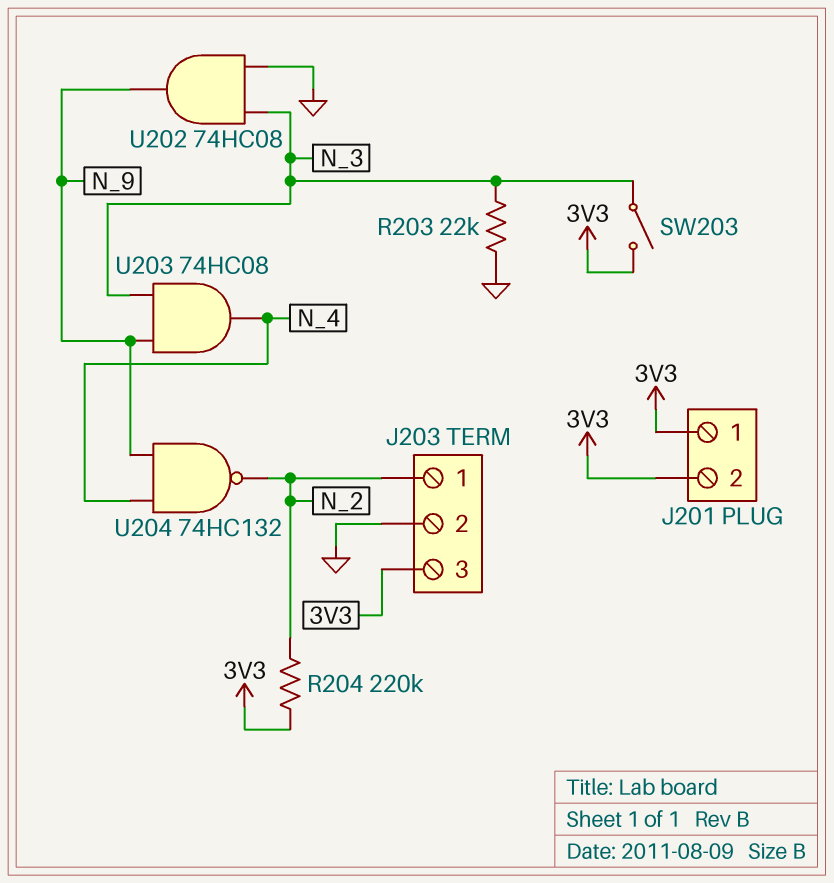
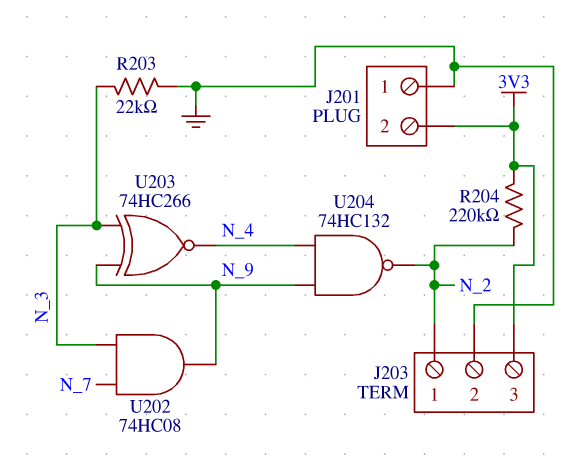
J201 pin 1: 3V3 -> GND
SW203: switch (3V3, N_3) -> none
U202: AND 74HC08 (in GND, in N_3, out N_9) -> AND 74HC08 (in N_3, in N_7, out N_9)
U203: AND 74HC08 (in N_3, in N_9, out N_4) -> XNOR 74HC266 (in N_3, in N_9, out N_4)

